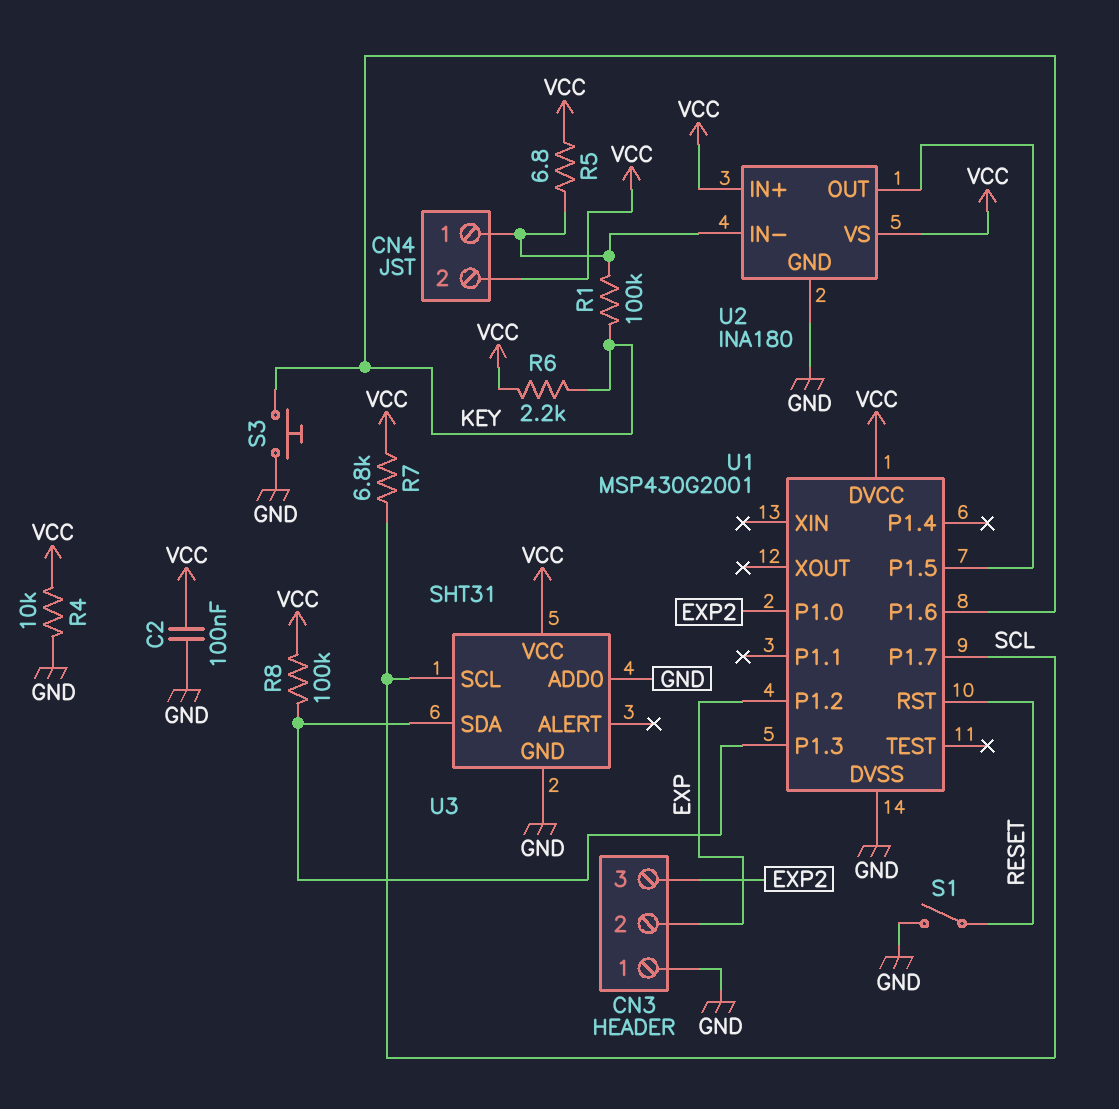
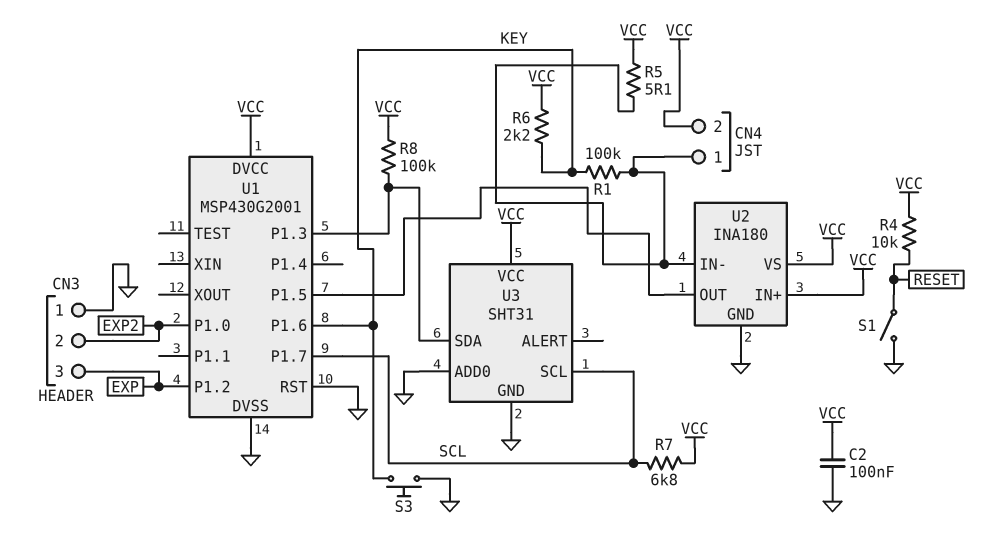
CN3 pin 2: EXP -> EXP2
CN3 pin 3: EXP2 -> EXP
R4: 10k (GND, VCC) -> 10k (RESET, VCC)
R5: 6.8 (CN4/1, VCC) -> 5.1 (CN4/1, VCC)
U1 pin RST: RESET -> GND

